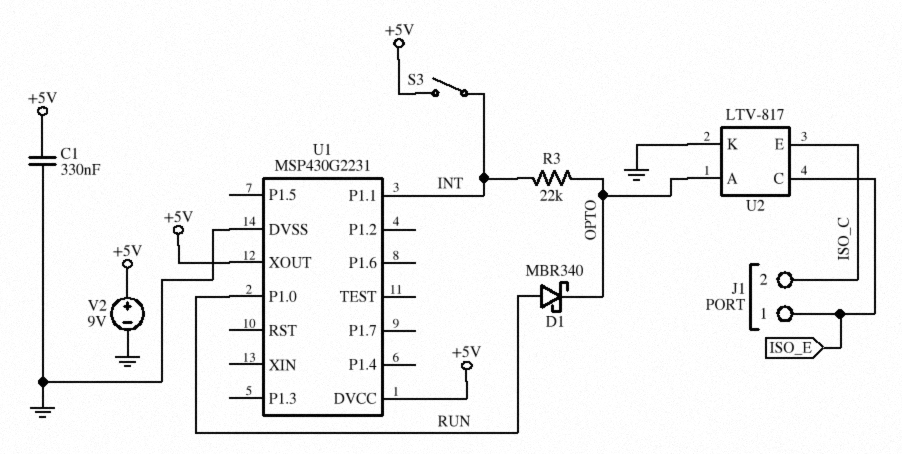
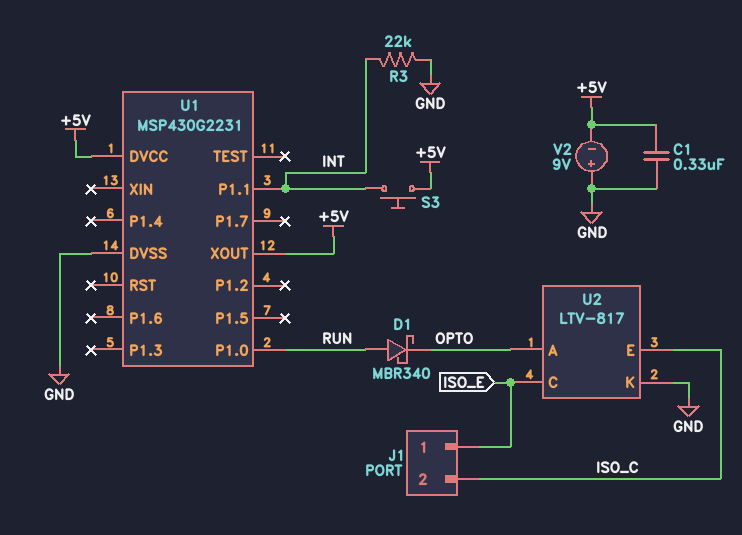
R3: 22k (INT, OPTO) -> 22k (GND, INT)
S3: switch (+5V, INT) -> button (+5V, INT)
V2: 9V (plus +5V, minus GND) -> 9V (plus GND, minus +5V)

